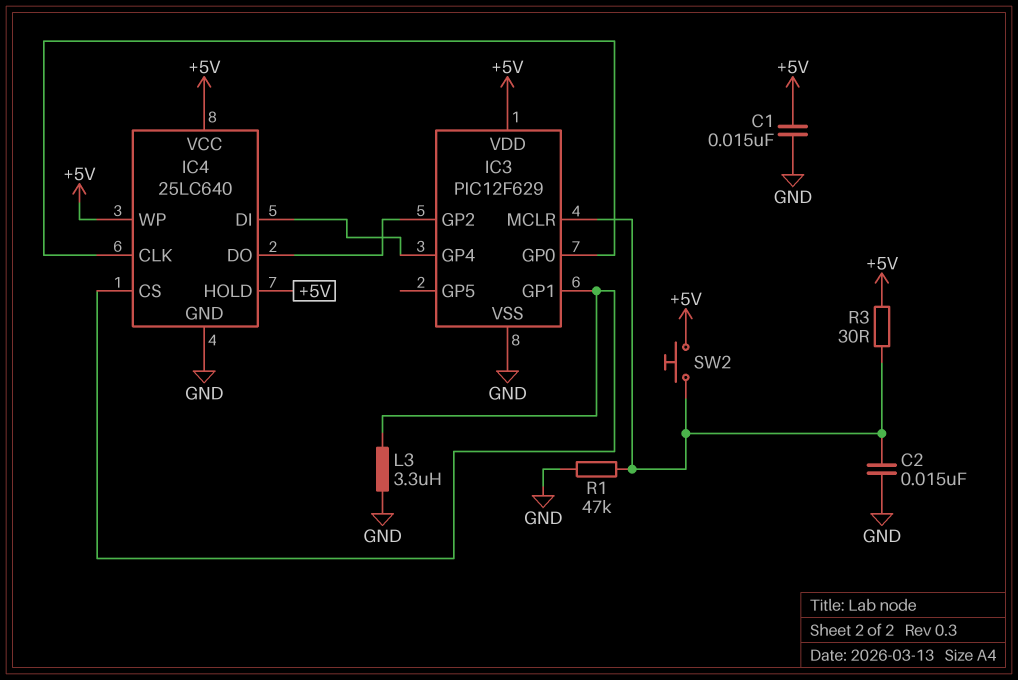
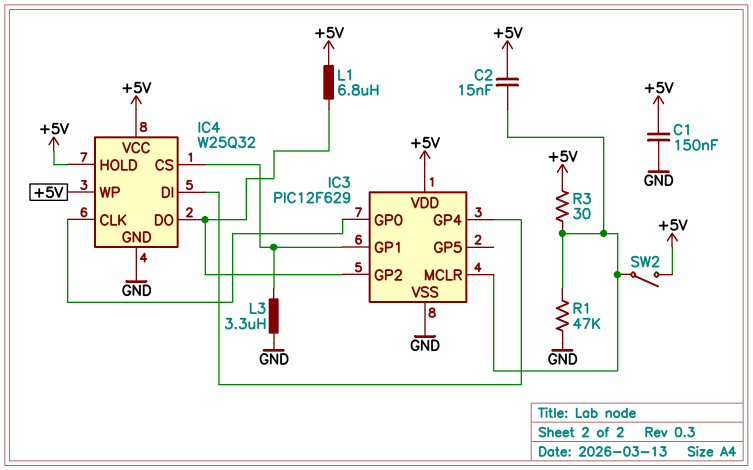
C1: 15nF (+5V, GND) -> 150nF (+5V, GND)
C2: 15nF (GND, IC3/MCLR) -> 15nF (+5V, IC3/MCLR)
IC4: 25LC640 -> W25Q32
L1: none -> 6.8uH (+5V, IC3/GP2)
SW2: button (+5V, IC3/MCLR) -> switch (+5V, IC3/MCLR)

